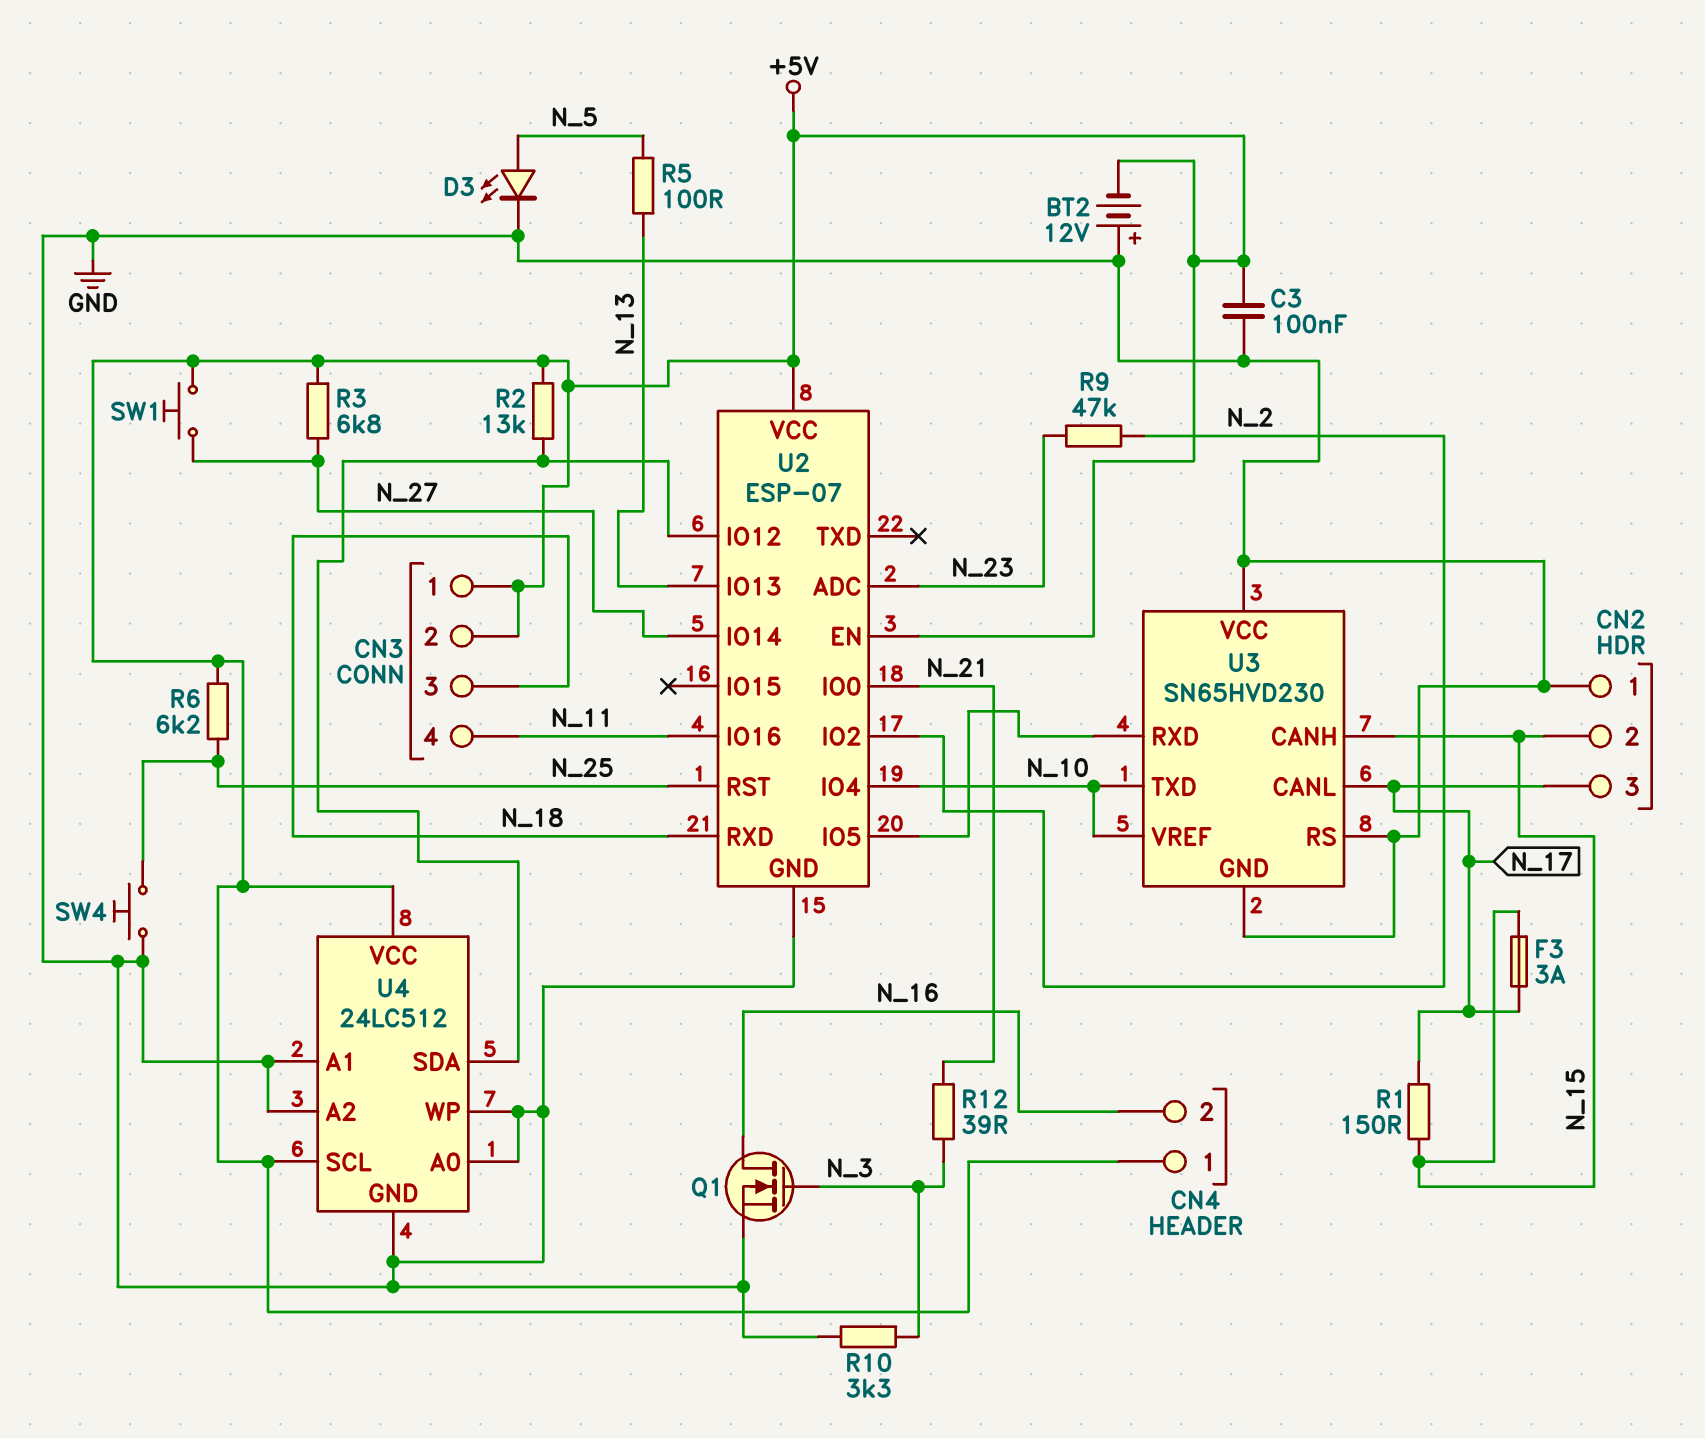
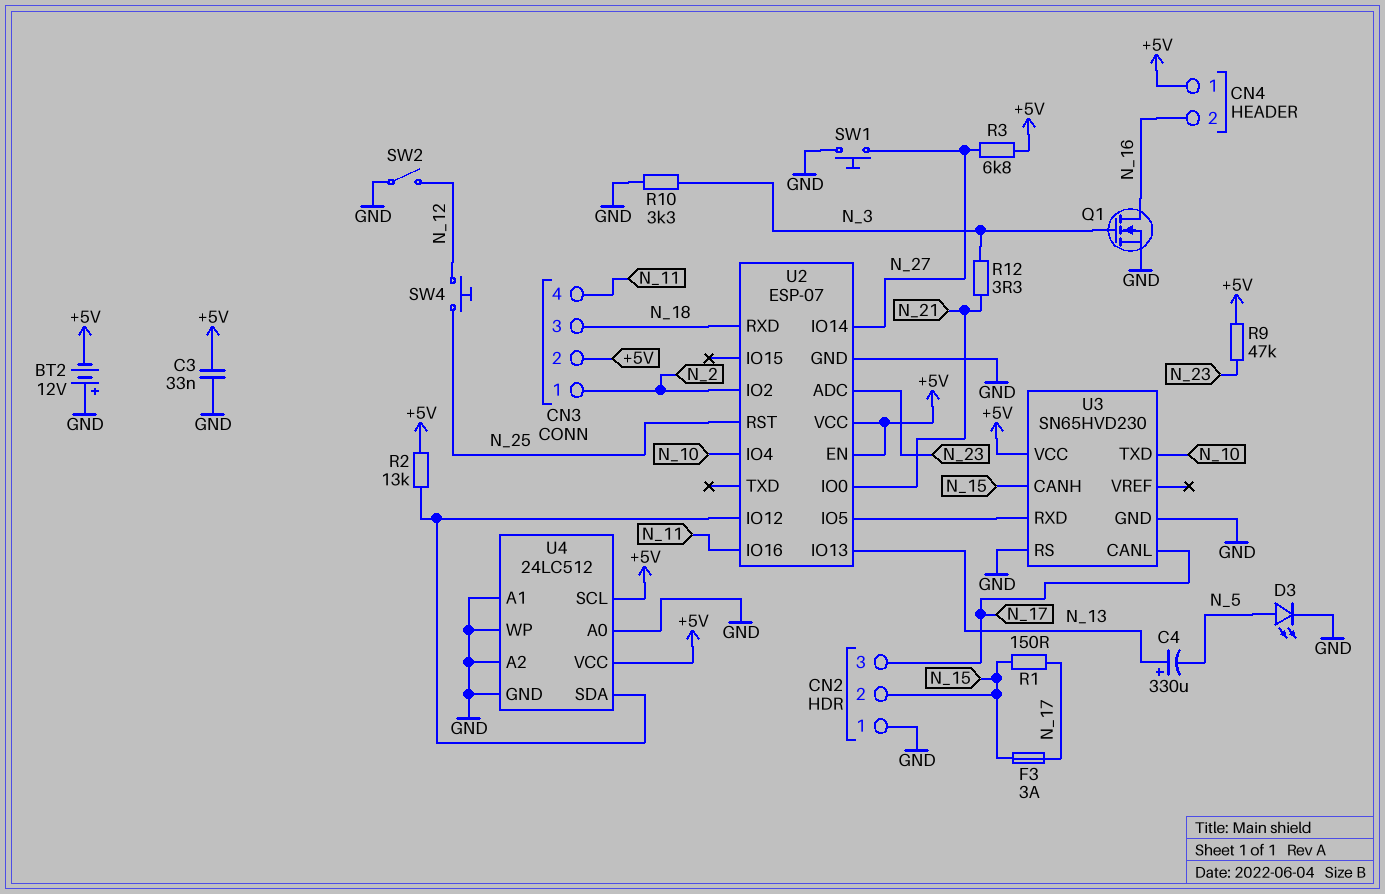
C3: 100nF (+5V, GND) -> 33nF (+5V, GND)
C4: none -> 330uF (plus N_13, minus N_5)
CN3 pin 1: +5V -> N_2
R5: 100 (N_5, N_13) -> none
R6: 6.2k (+5V, N_25) -> none
R9: 47k (N_2, N_23) -> 47k (+5V, N_23)
R12: 39 (N_3, N_21) -> 3.3 (N_3, N_21)
SW1: button (+5V, N_27) -> button (GND, N_27)
SW2: none -> switch (GND, N_12)
SW4: button (GND, N_25) -> button (N_12, N_25)
U3 pin VCC: GND -> +5V
U3 pin VREF: N_10 -> none

